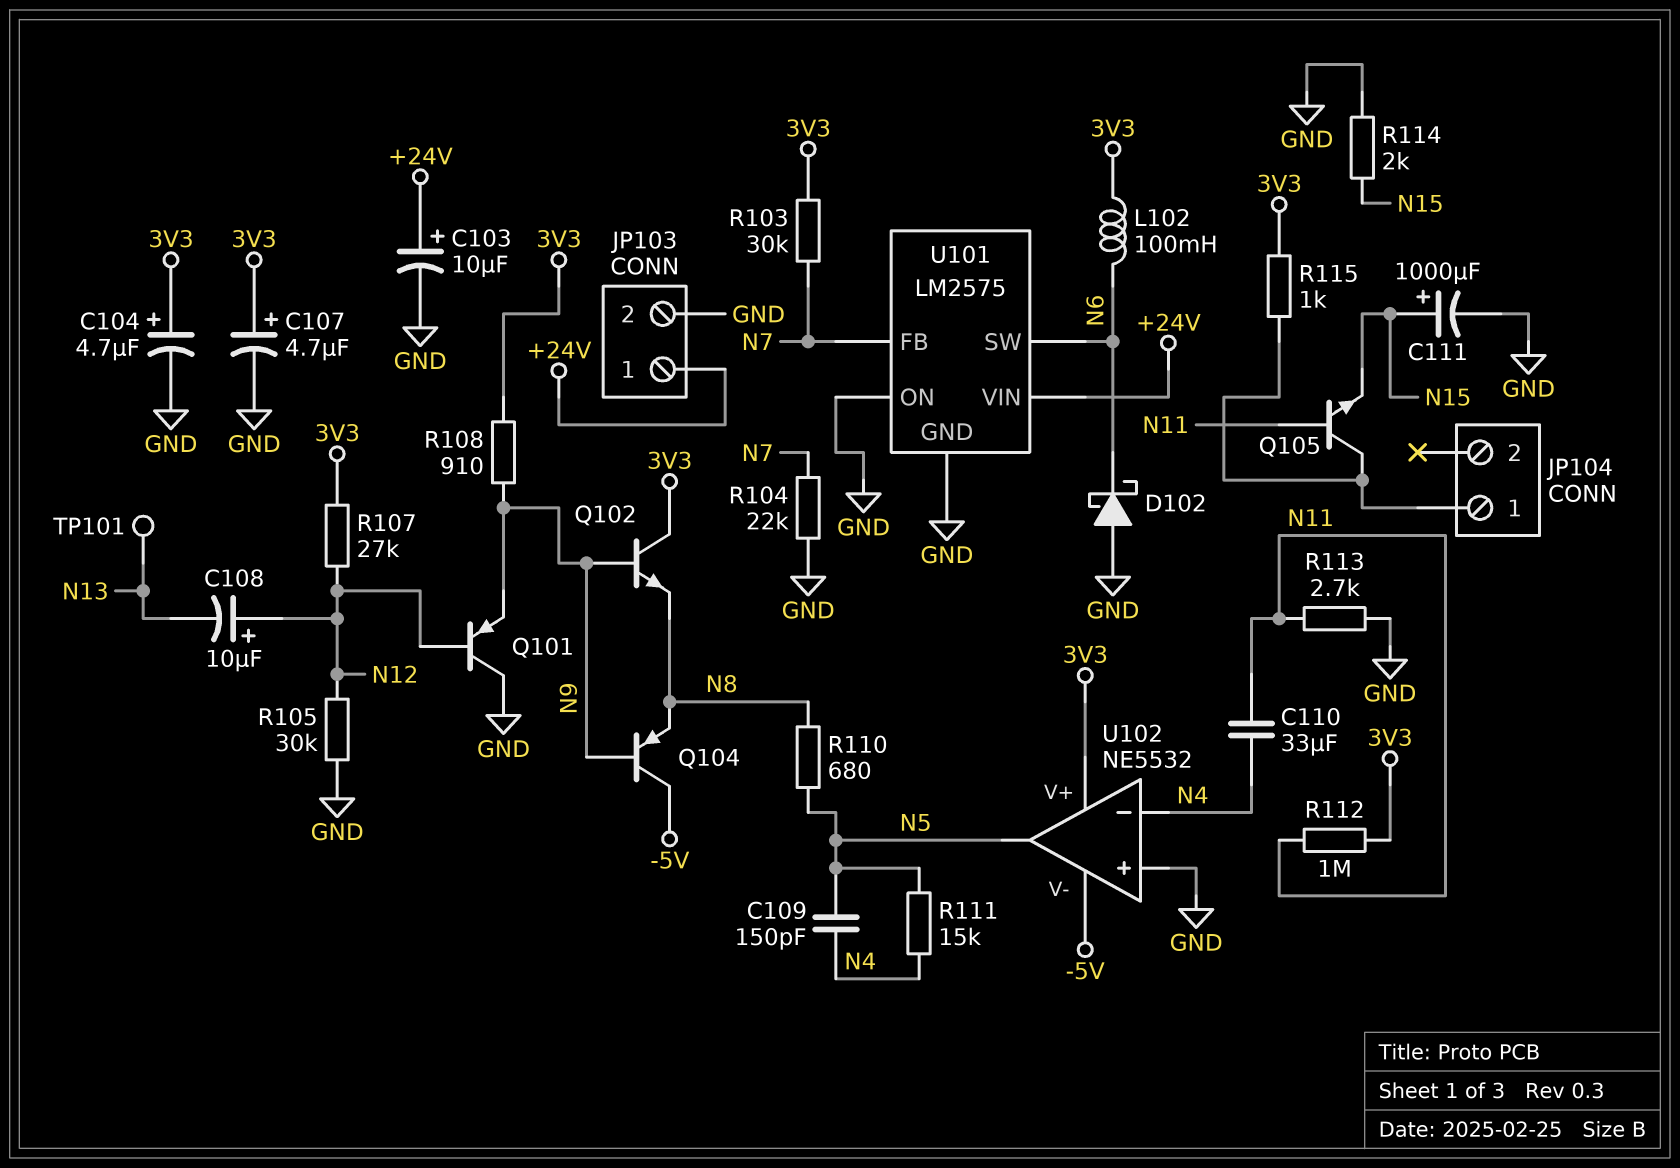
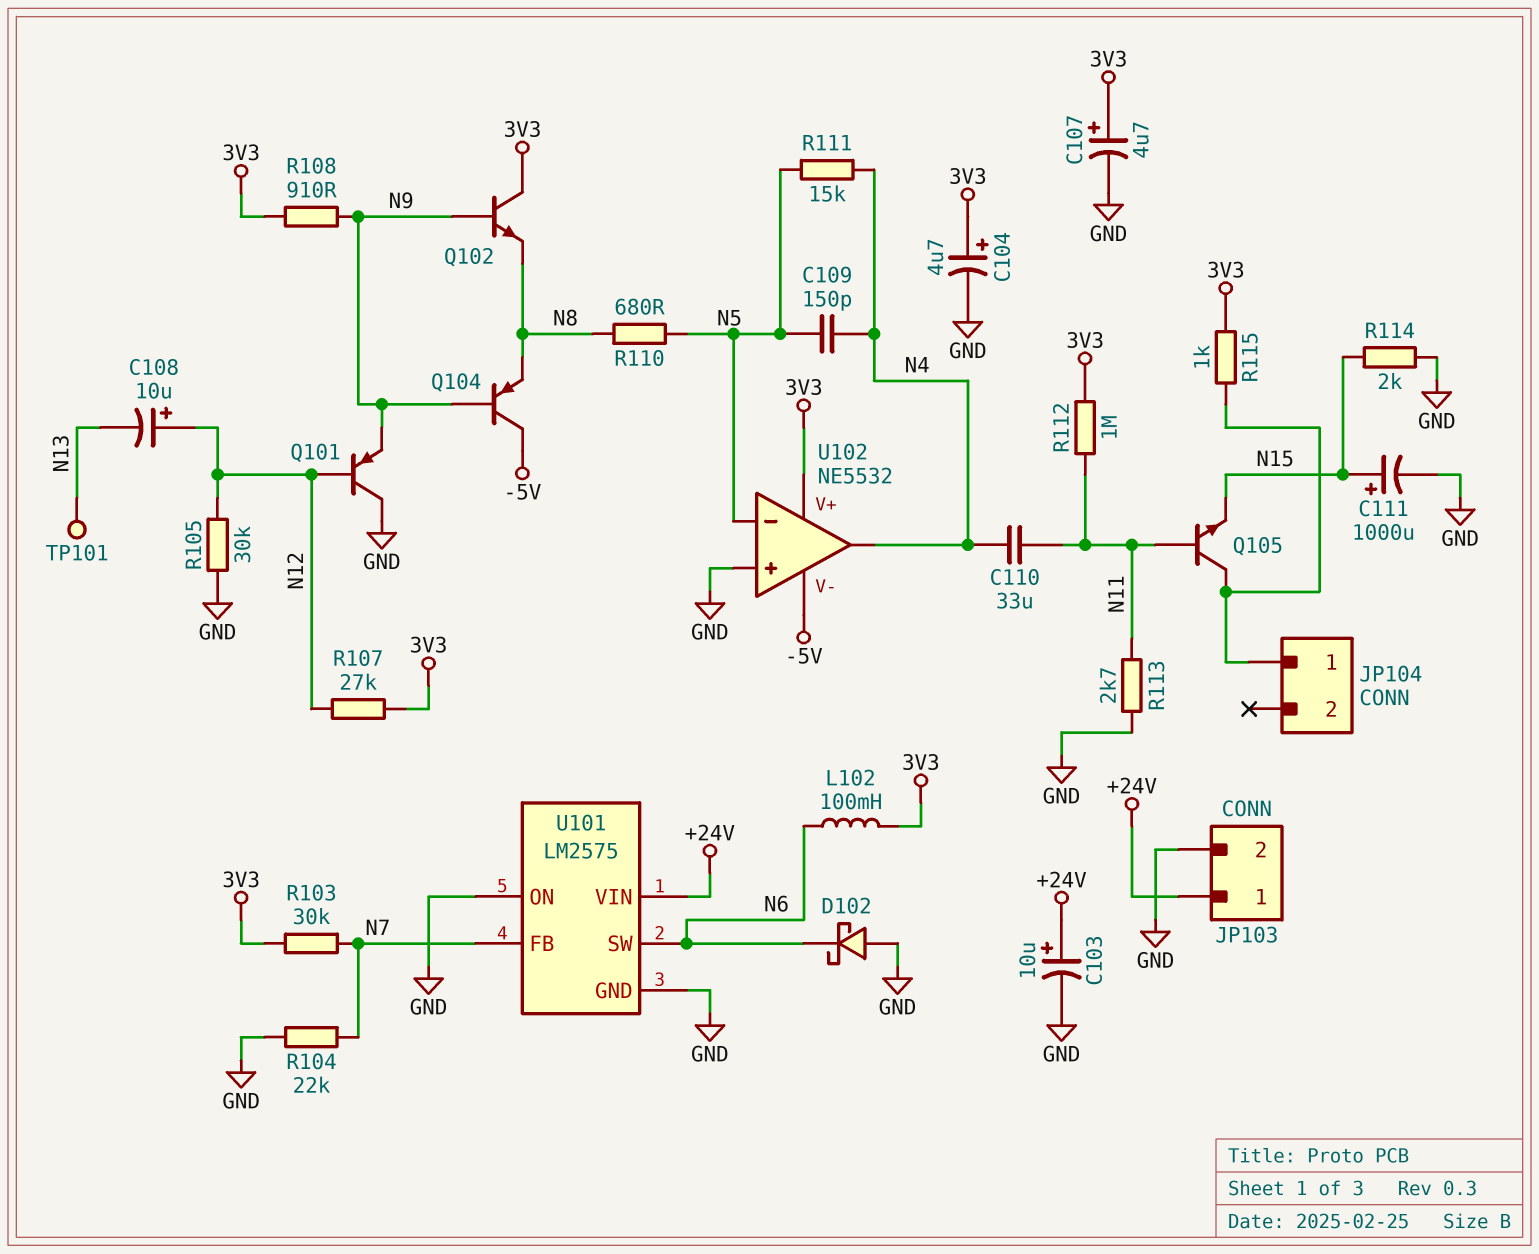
U102 pin in-: N4 -> N5
U102 pin out: N5 -> N4

